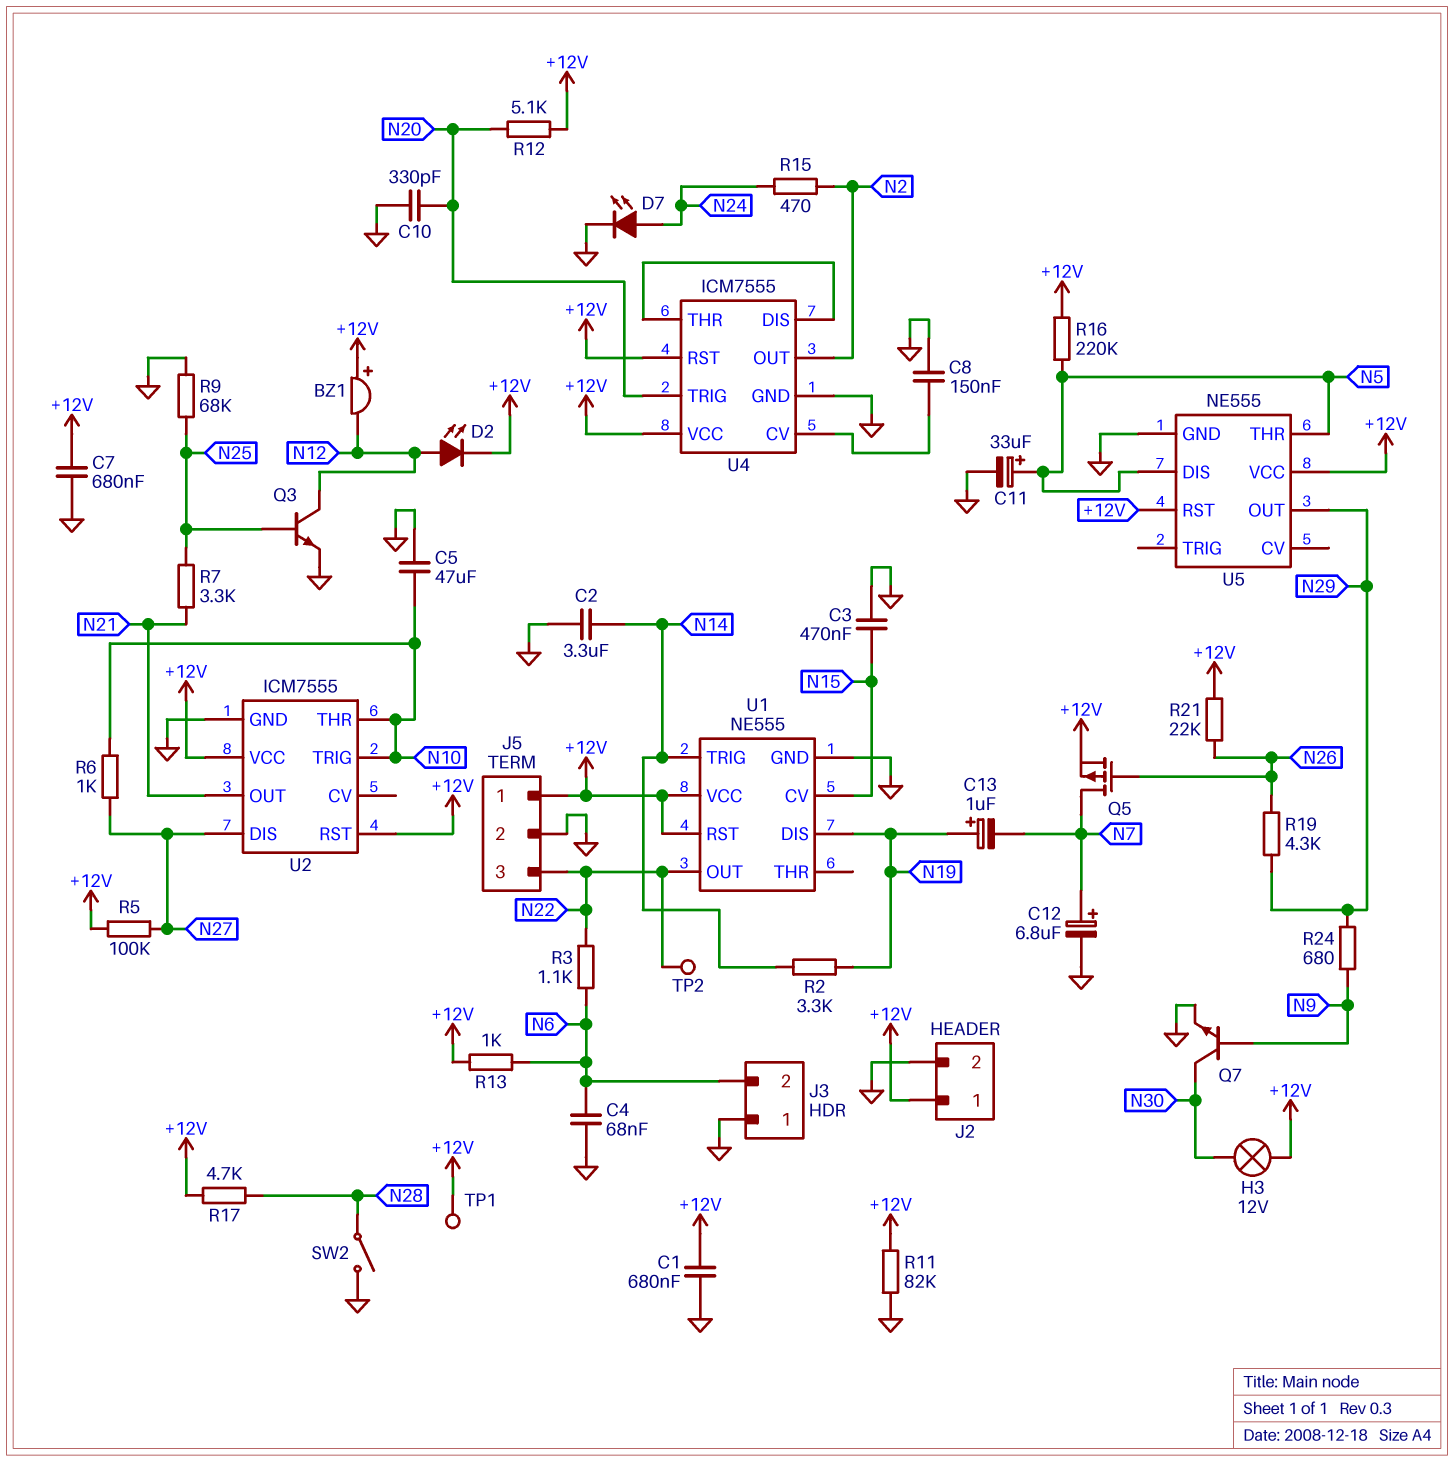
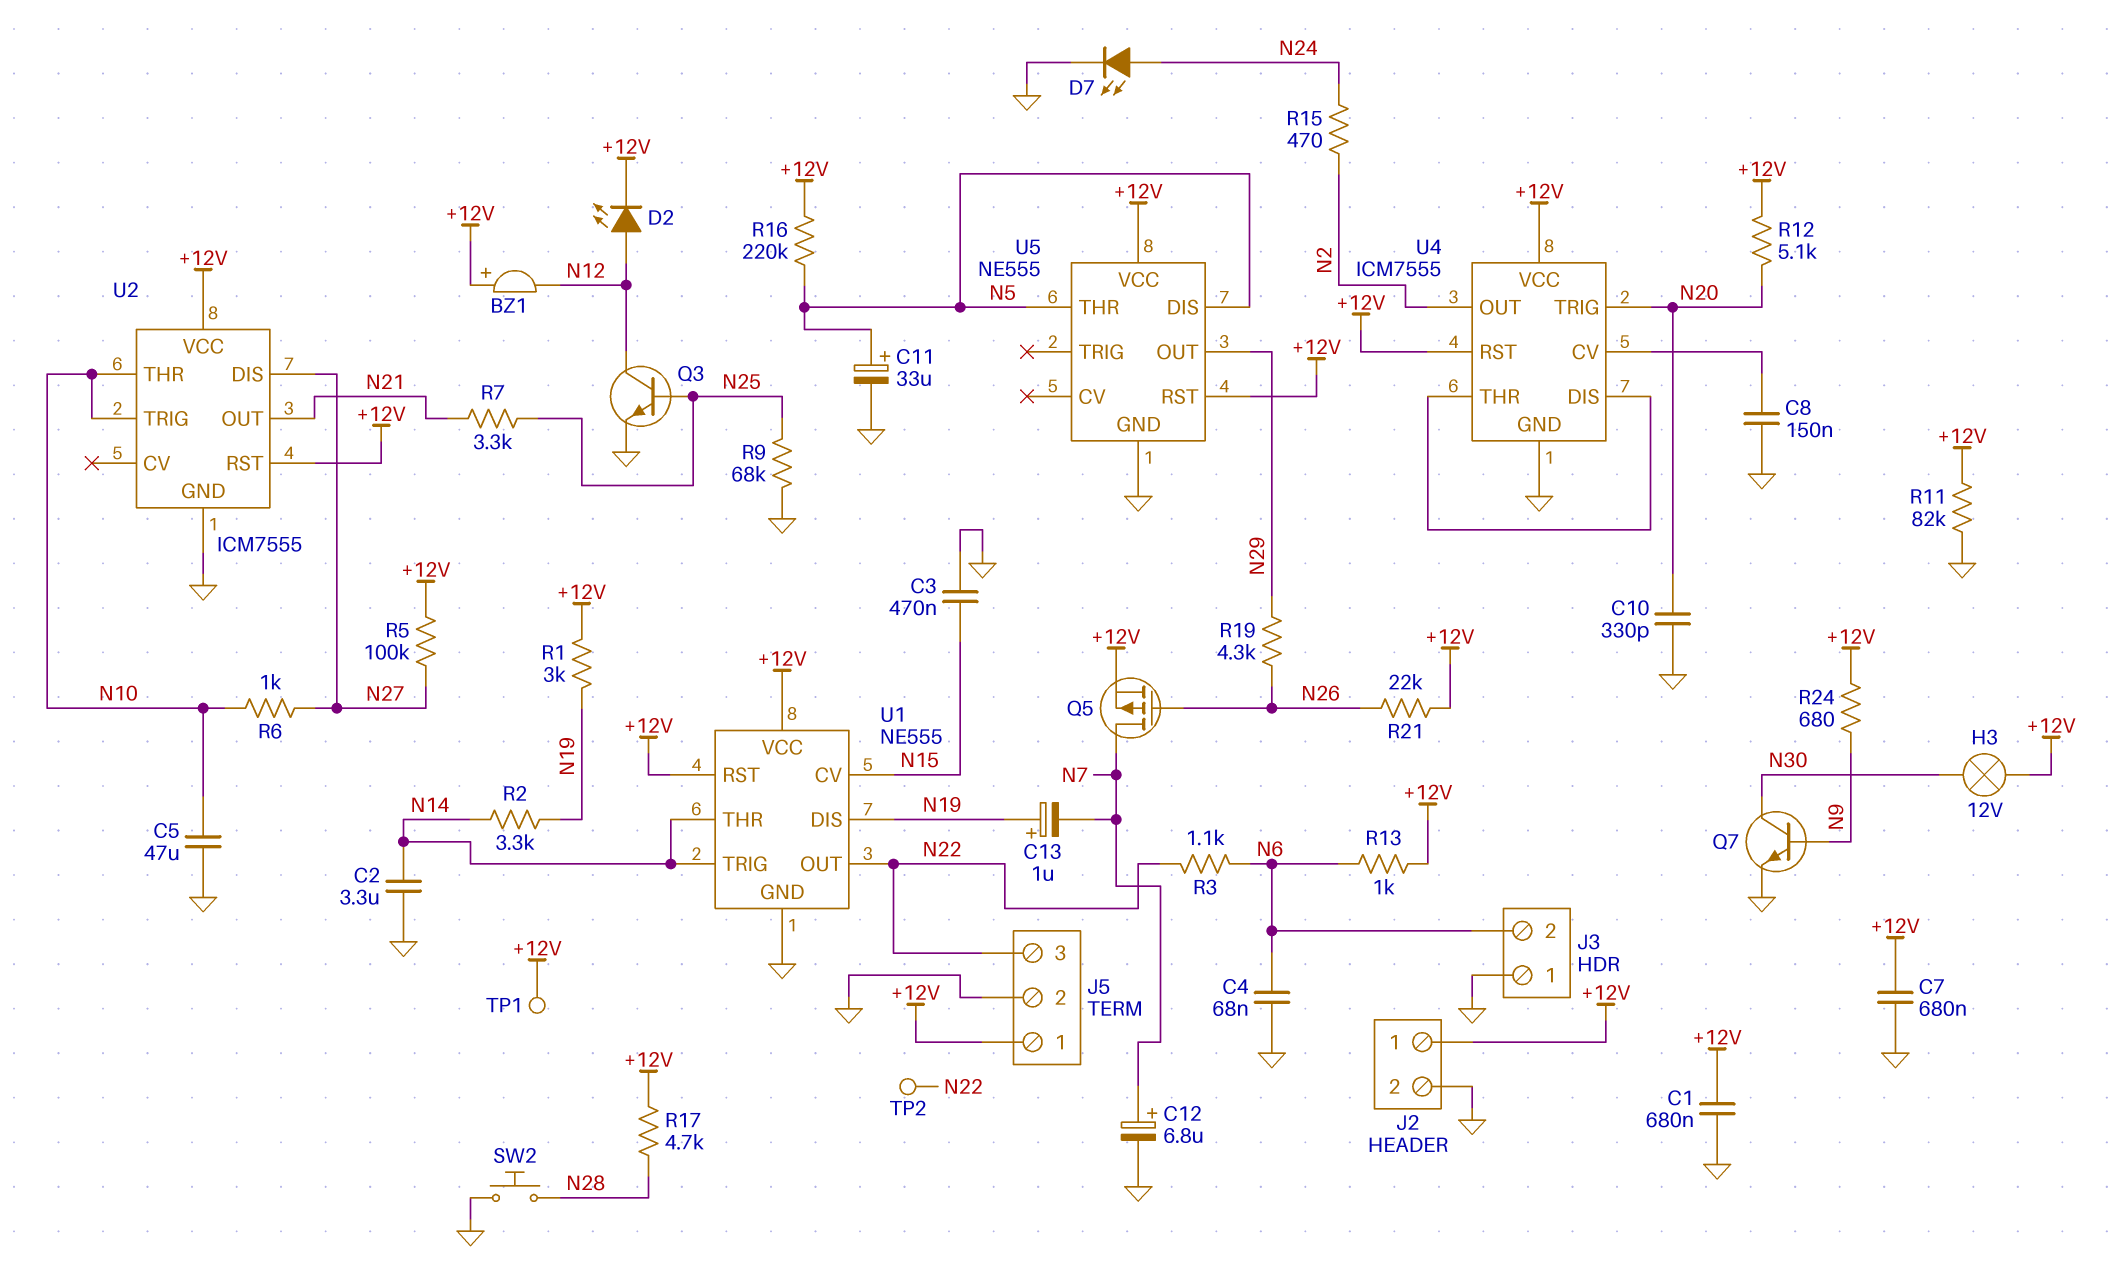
R1: none -> 3k (+12V, N19)
R24: 680 (N9, N29) -> 680 (+12V, N9)
SW2: switch (GND, N28) -> button (GND, N28)
U1 pin THR: none -> N14

